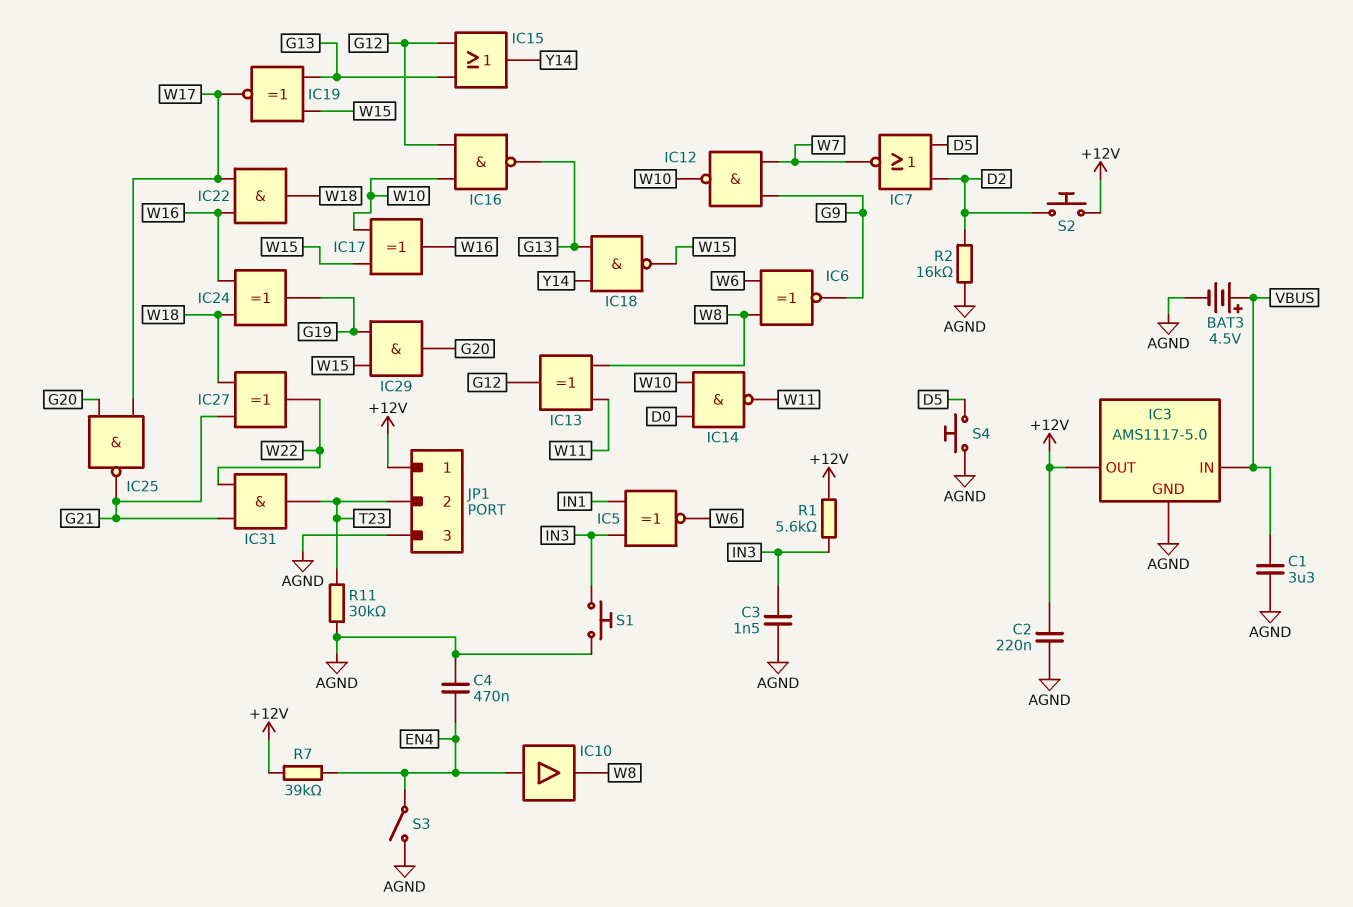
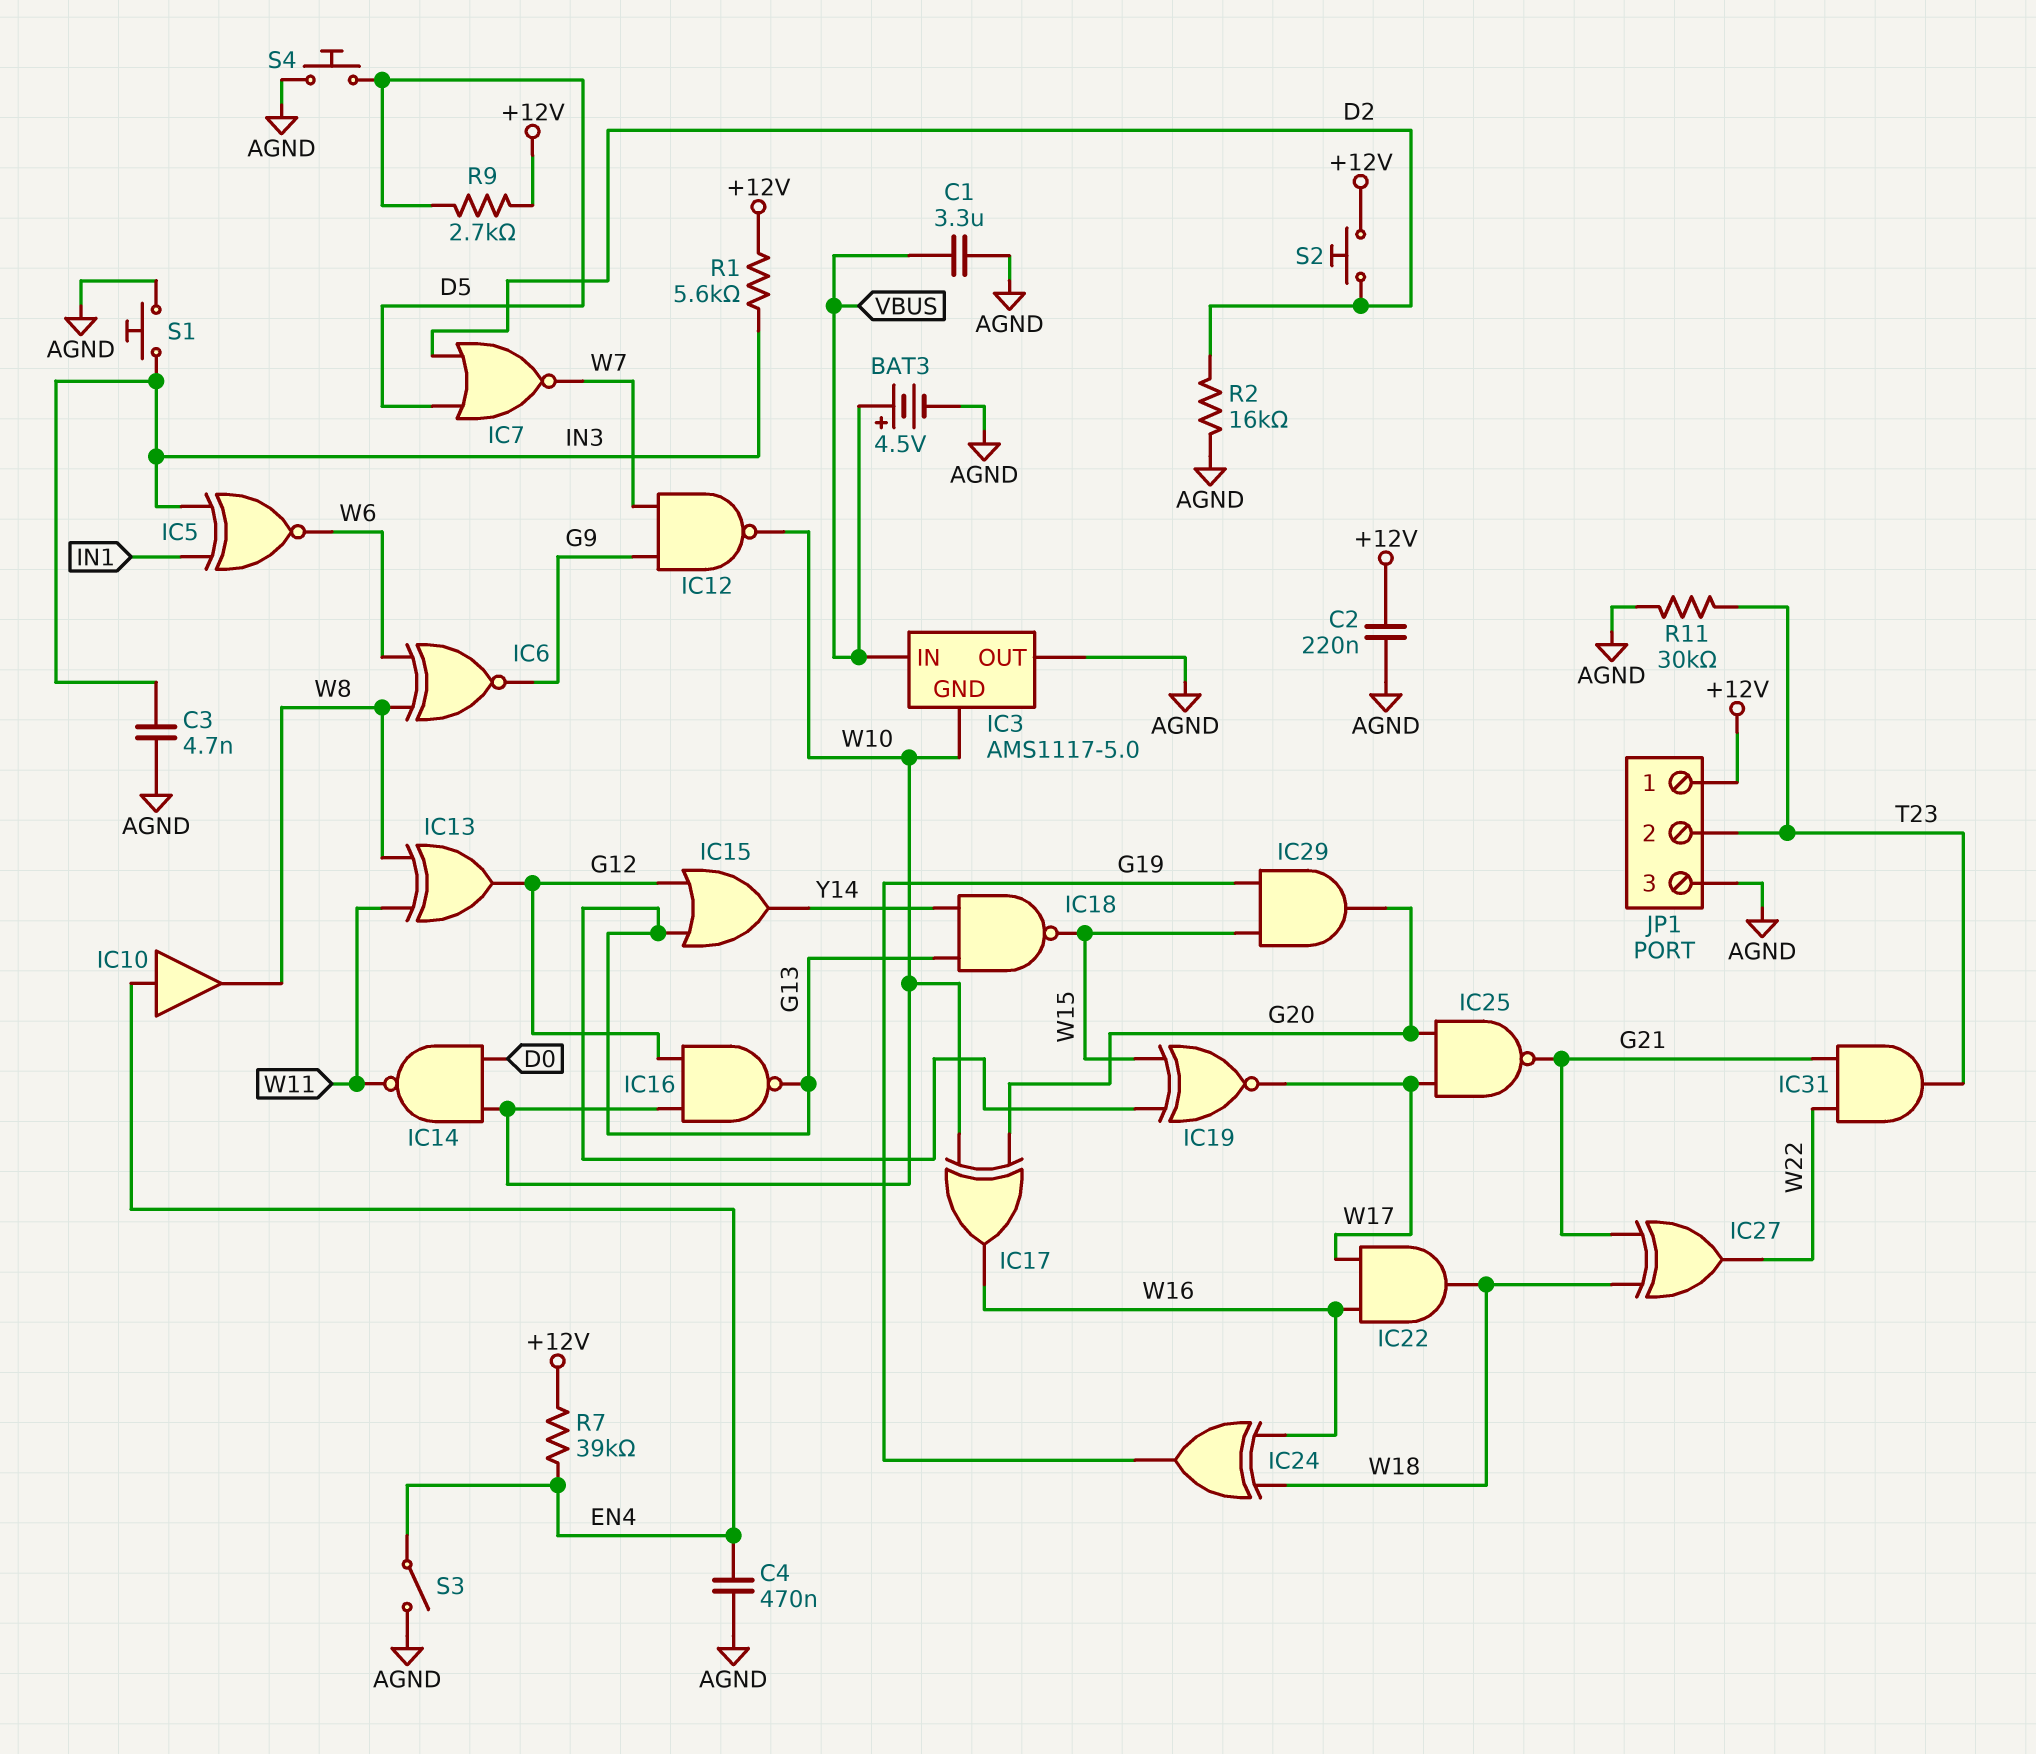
C3: 1.5nF (AGND, IN3) -> 4.7nF (AGND, IN3)
IC3 pin GND: AGND -> W10
IC3 pin OUT: +12V -> AGND
IC17: XOR (in W10, in W15, out W16) -> XOR (in G20, in W10, out W16)
R9: none -> 2.7k (+12V, D5)

